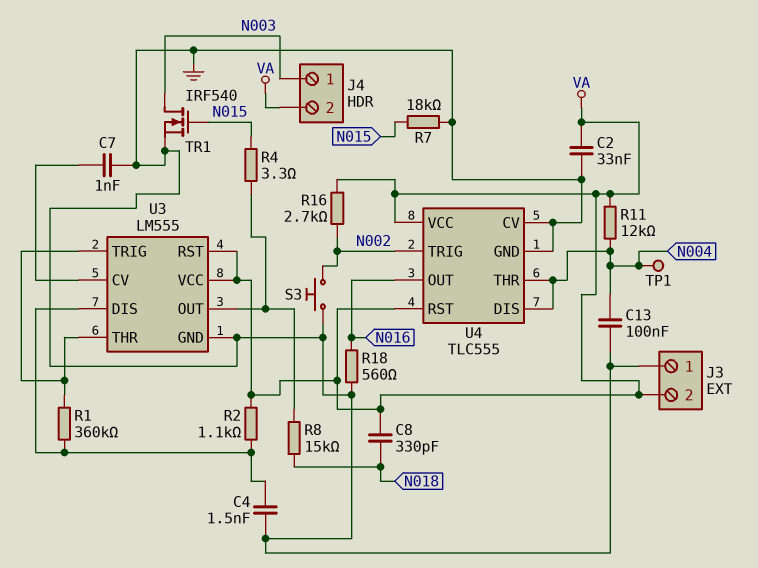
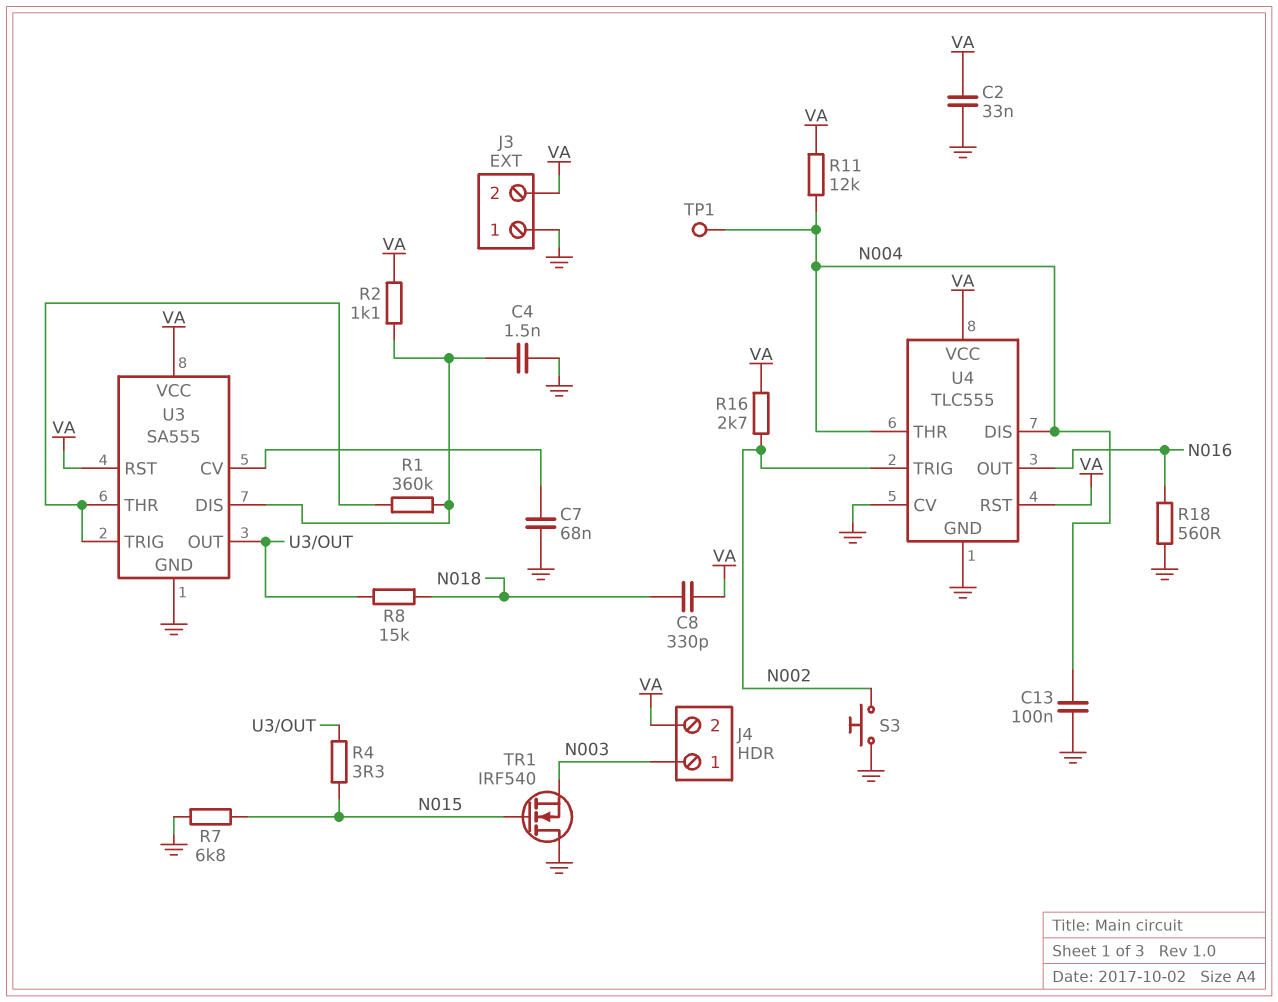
C7: 1nF (GND, U3/CV) -> 68nF (GND, U3/CV)
R7: 18k (GND, N015) -> 6.8k (GND, N015)
TR1: NMOS IRF540 (G N015, D N003, S GND) -> NMOS IRF540 (G N015, D GND, S N003)
U3: LM555 -> SA555

